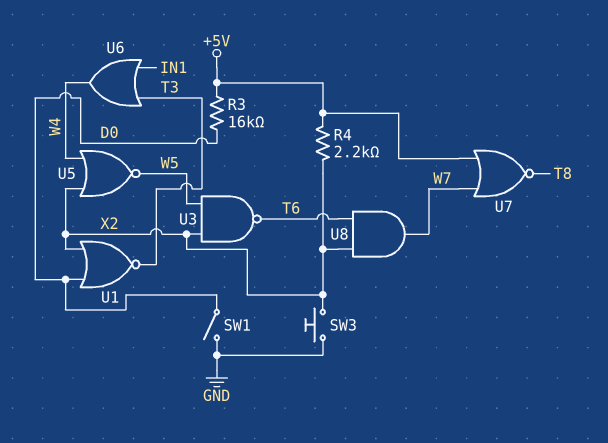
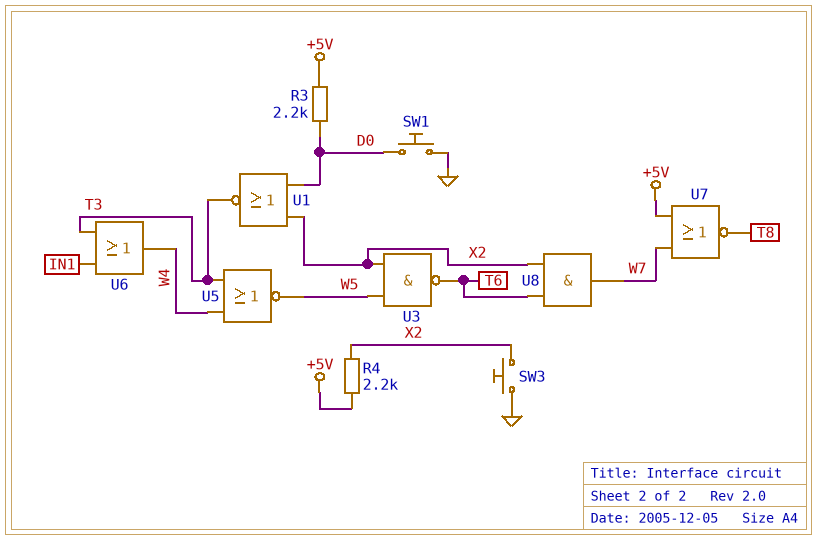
R3: 16k (+5V, D0) -> 2.2k (+5V, D0)
SW1: switch (D0, GND) -> button (D0, GND)
U5: NOR (in W4, in X2, out W5) -> NOR (in T3, in W4, out W5)

